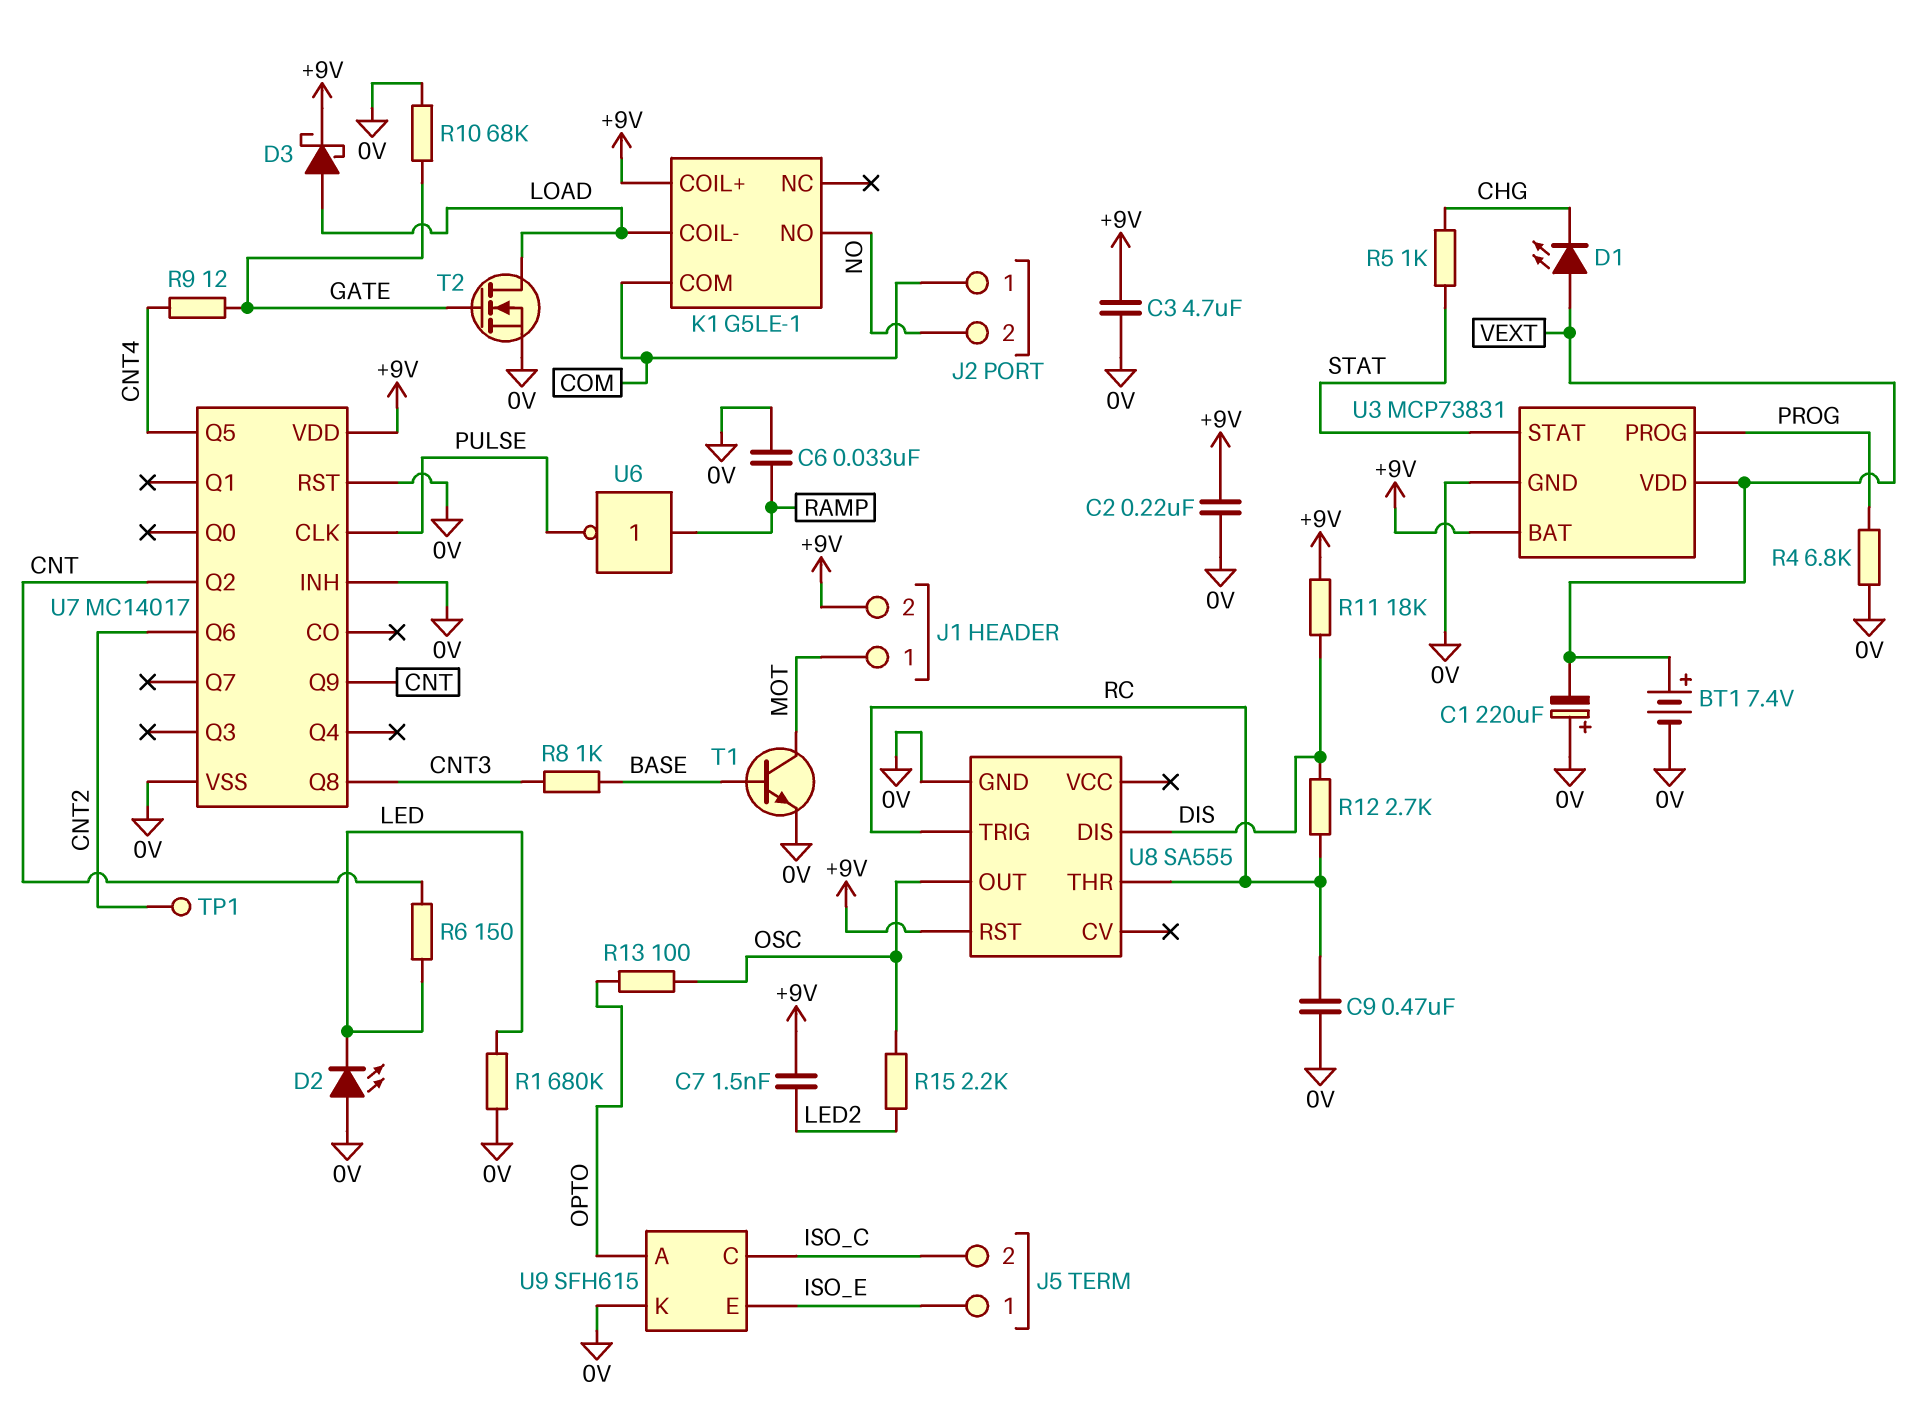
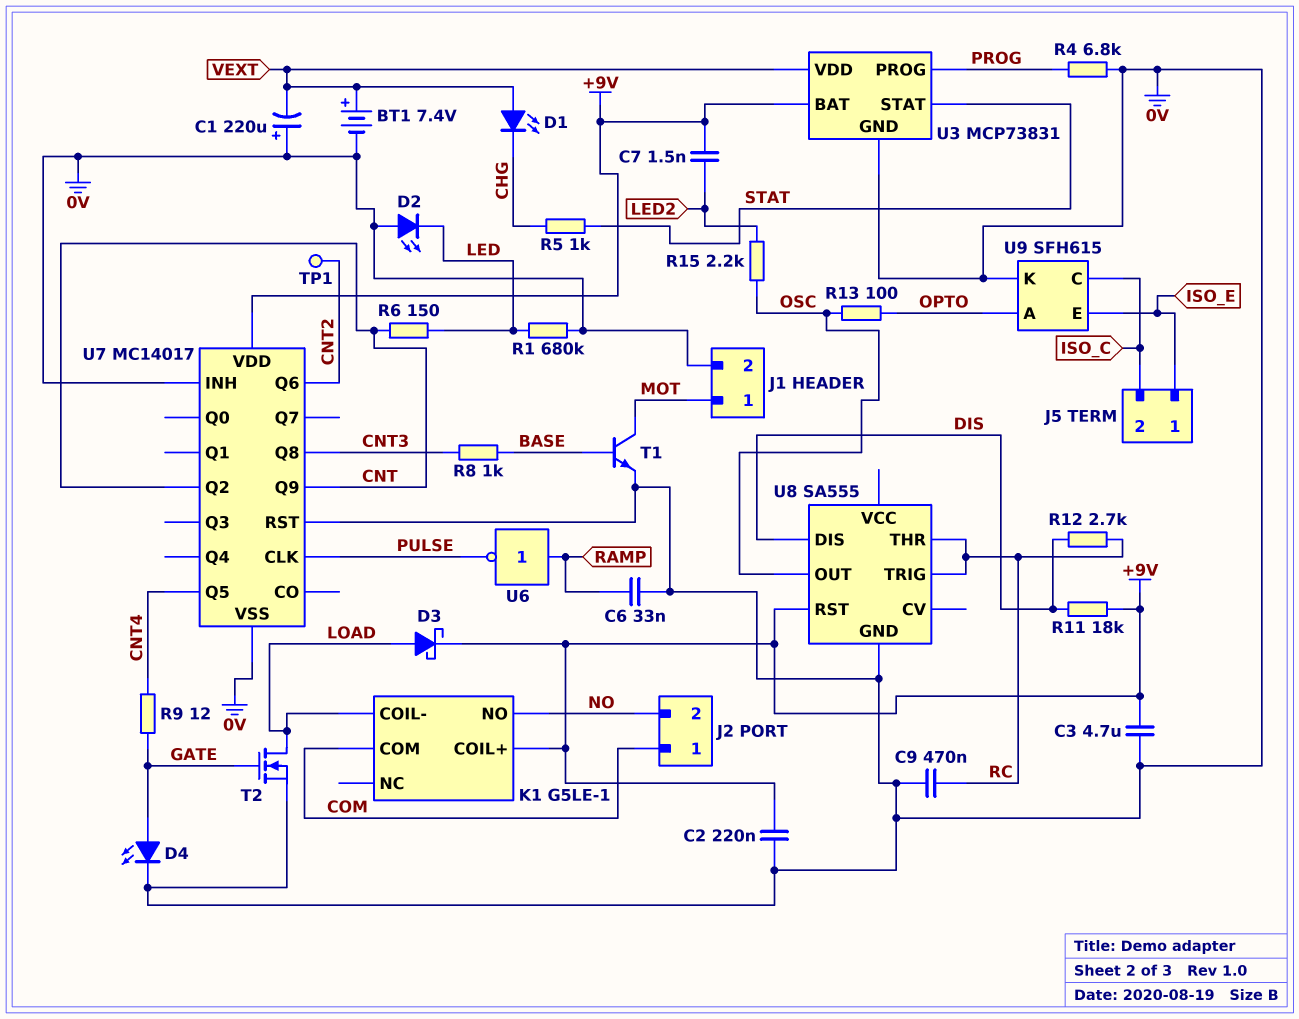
D4: none -> LED (A GATE, K 0V)
J1 pin 2: +9V -> 0V
R10: 68k (0V, GATE) -> none

